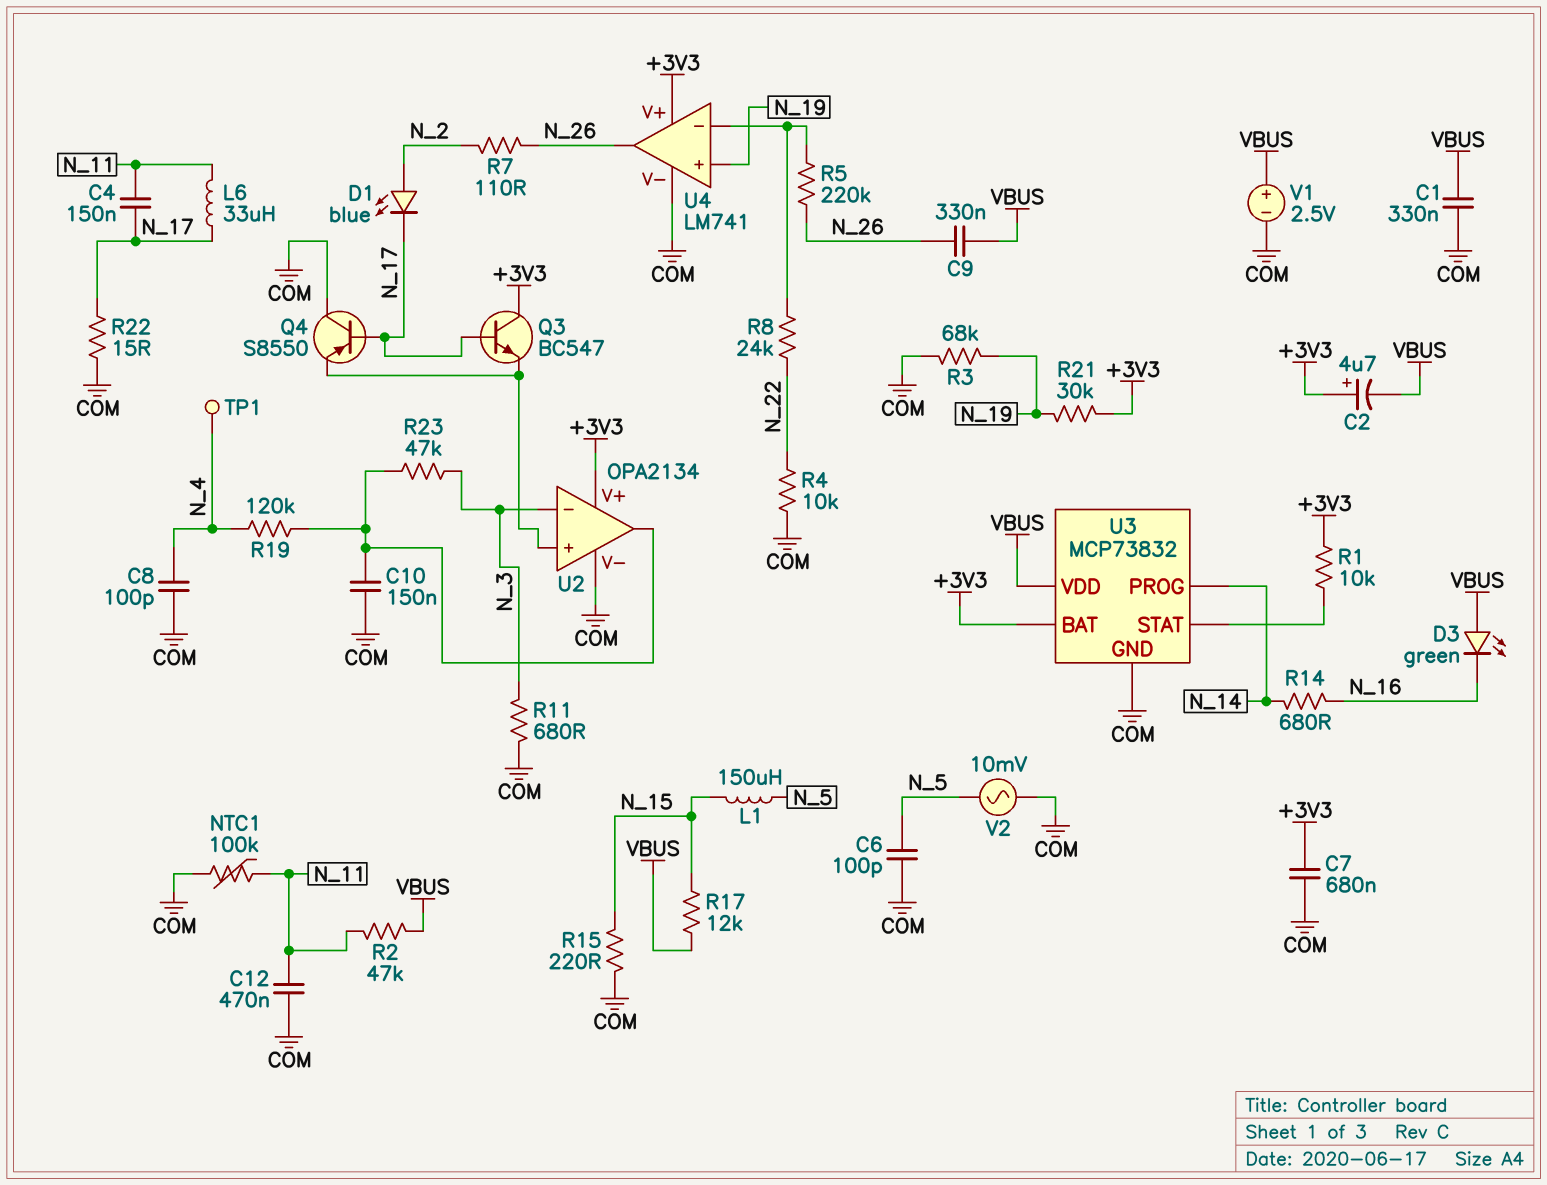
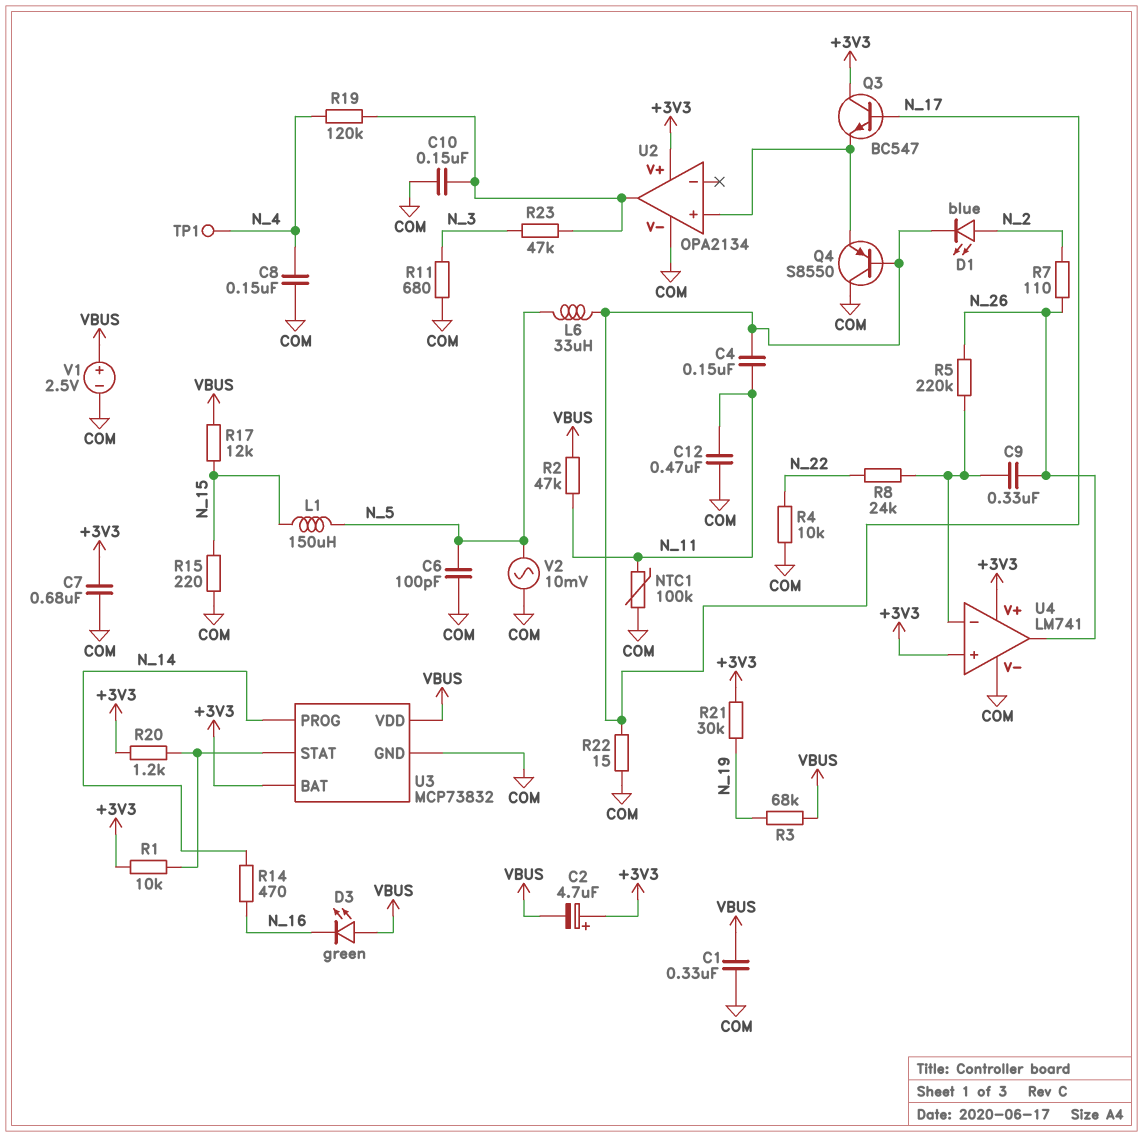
C8: 100pF (COM, N_4) -> 150nF (COM, N_4)
C9: 330nF (N_26, VBUS) -> 330nF (N_26, U4/in-)
L6: 33uH (N_11, N_17) -> 33uH (N_5, N_17)
R3: 68k (COM, N_19) -> 68k (N_19, VBUS)
R14: 680 (N_14, N_16) -> 470 (N_14, N_16)
R20: none -> 1.2k (+3V3, U3/STAT)
U2 pin in-: N_3 -> none
U4 pin in+: N_19 -> +3V3

